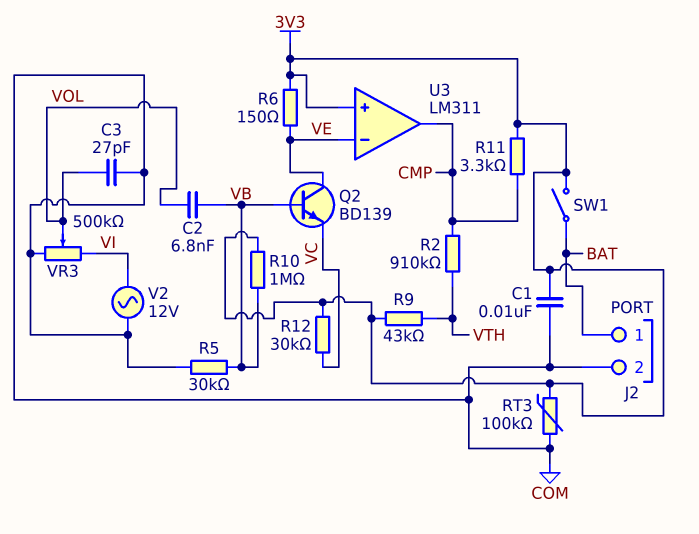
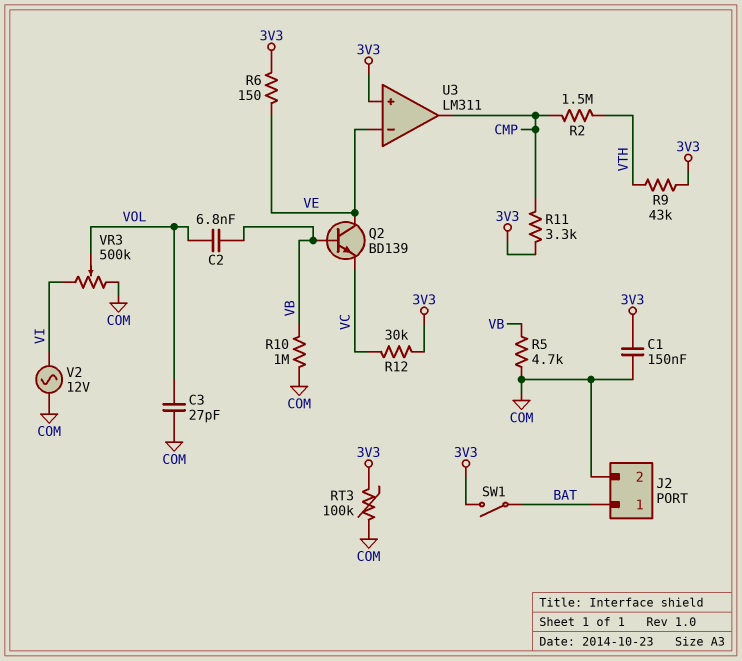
C1: 10nF (3V3, COM) -> 150nF (3V3, COM)
R2: 910k (CMP, VTH) -> 1.5M (CMP, VTH)
R5: 30k (COM, VB) -> 4.7k (COM, VB)
R10: 1M (3V3, VB) -> 1M (COM, VB)

